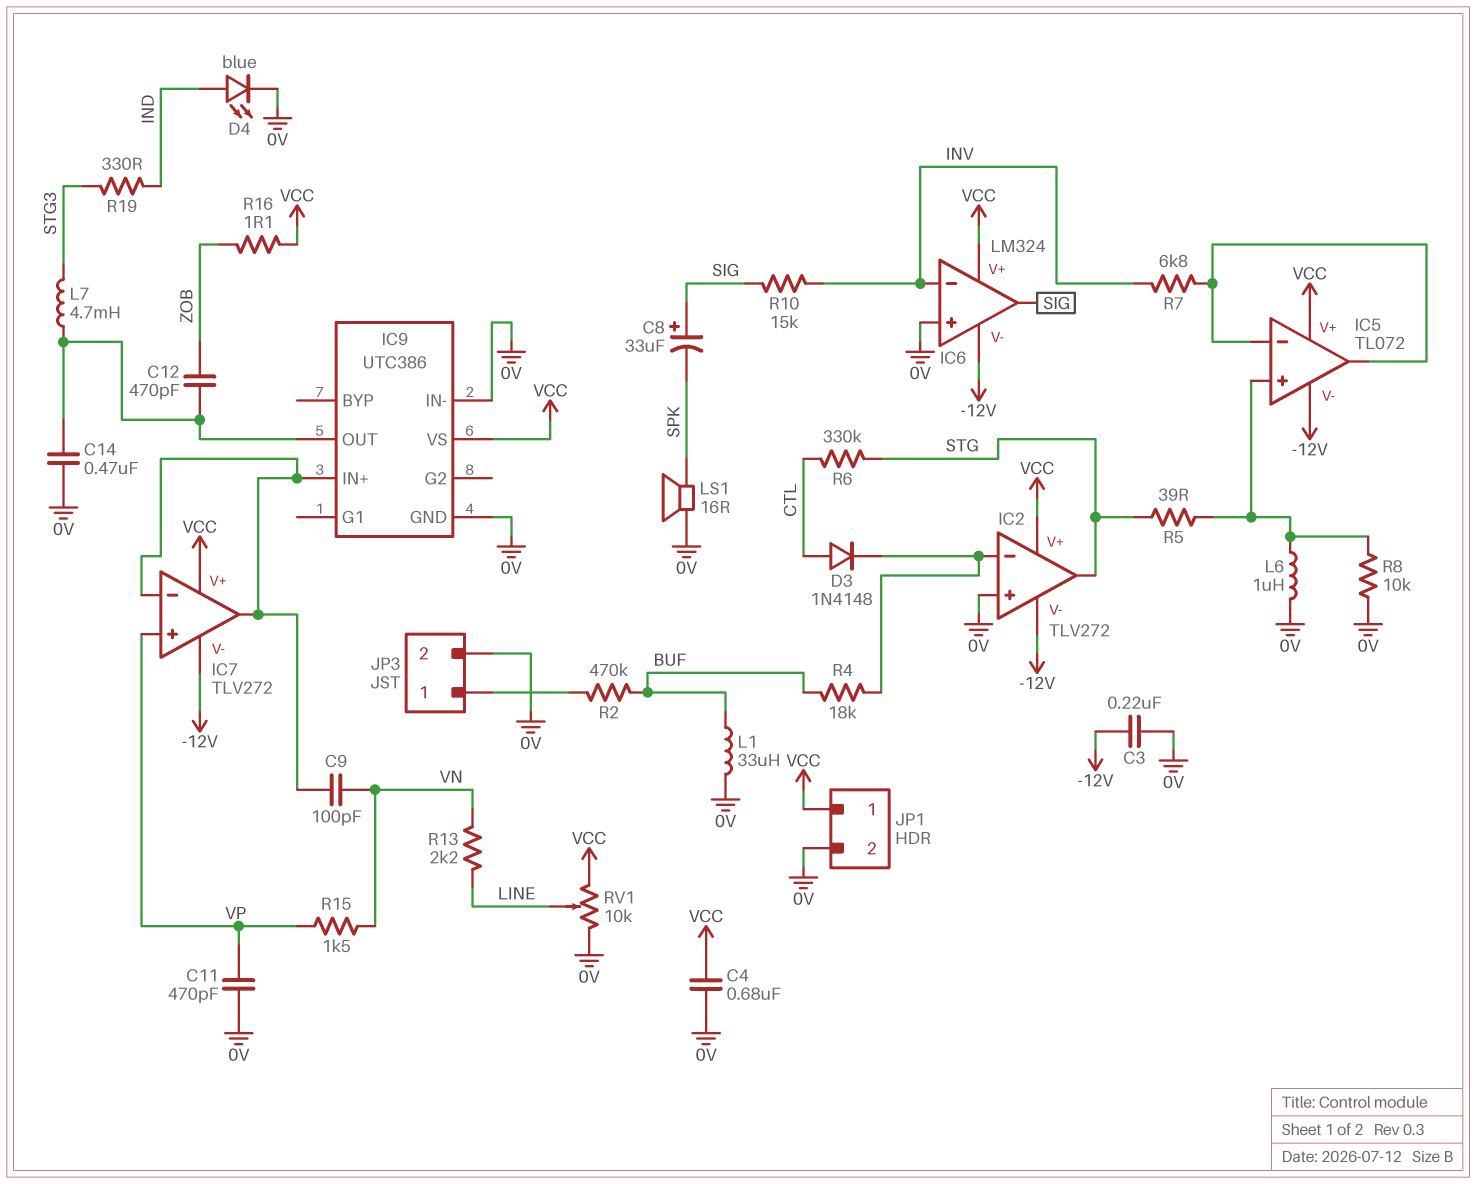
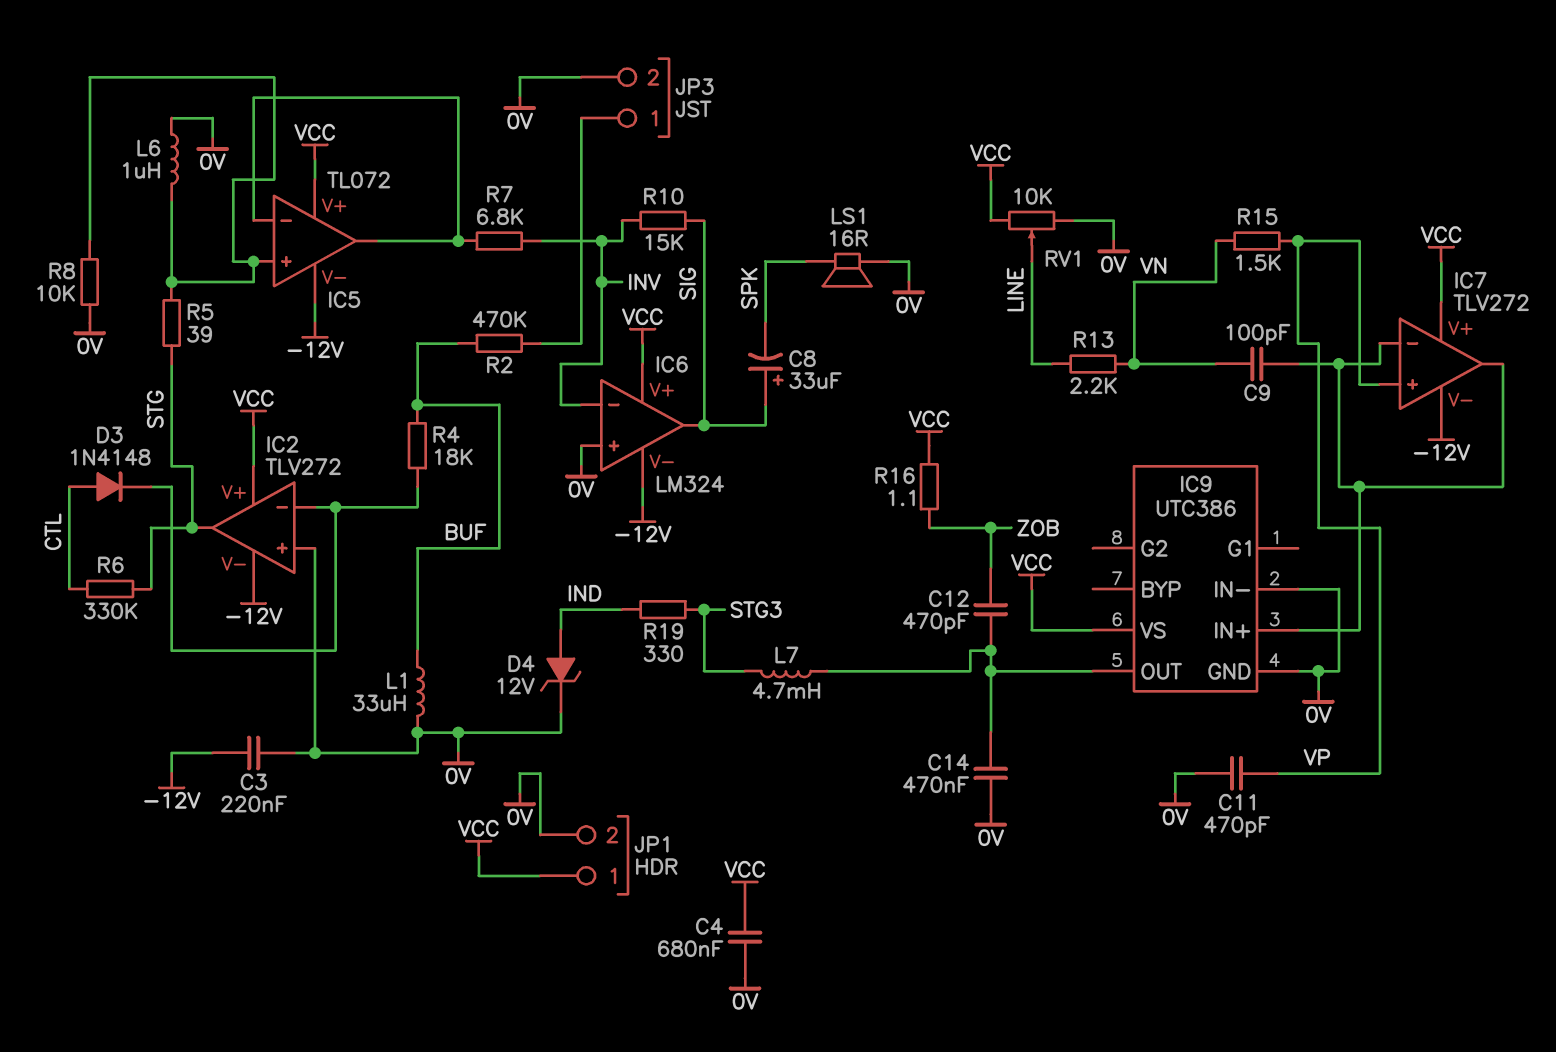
D4: LED blue (A IND, K 0V) -> zener 12V (A IND, K 0V)

